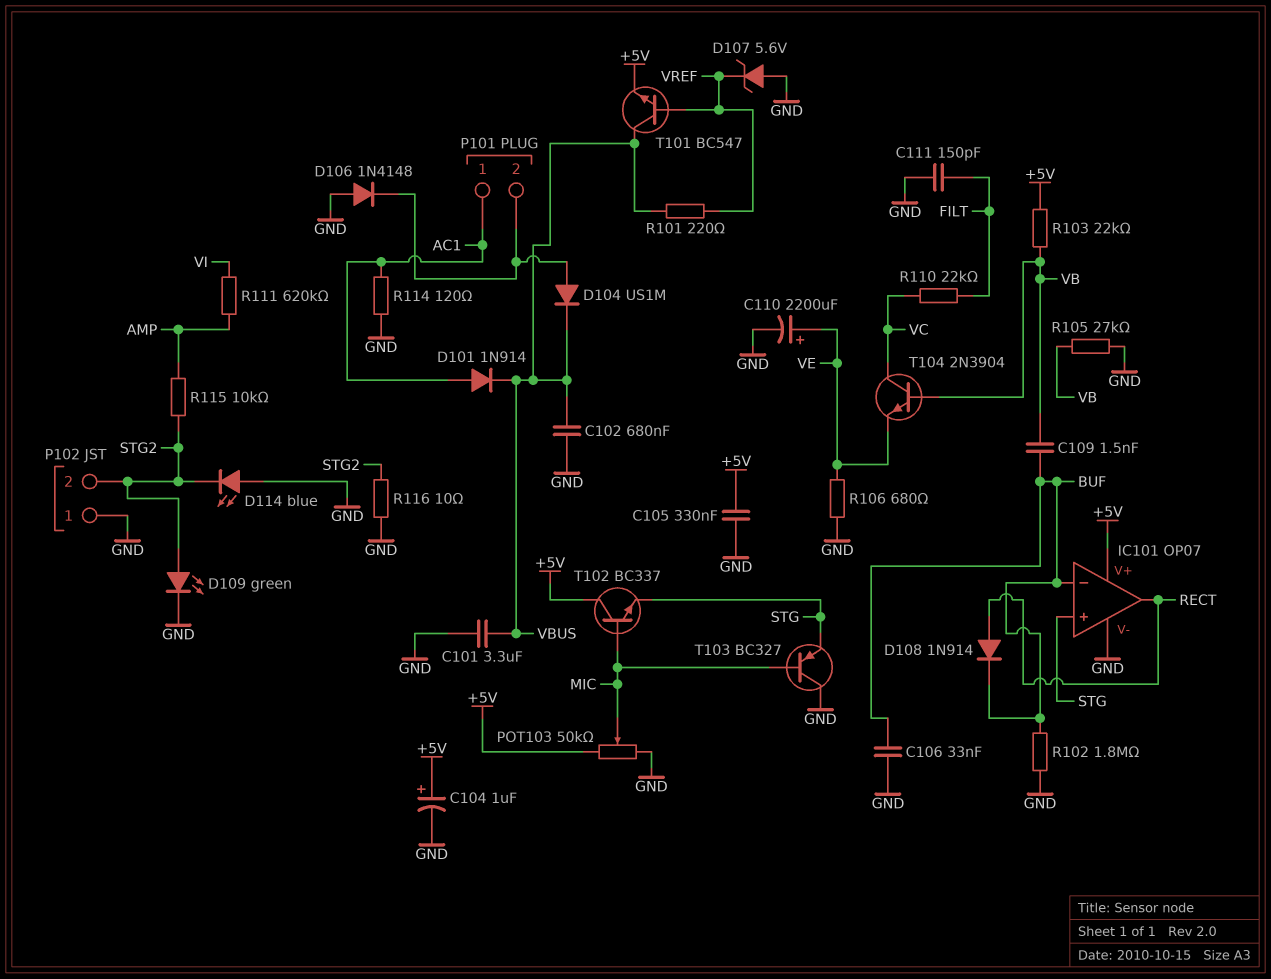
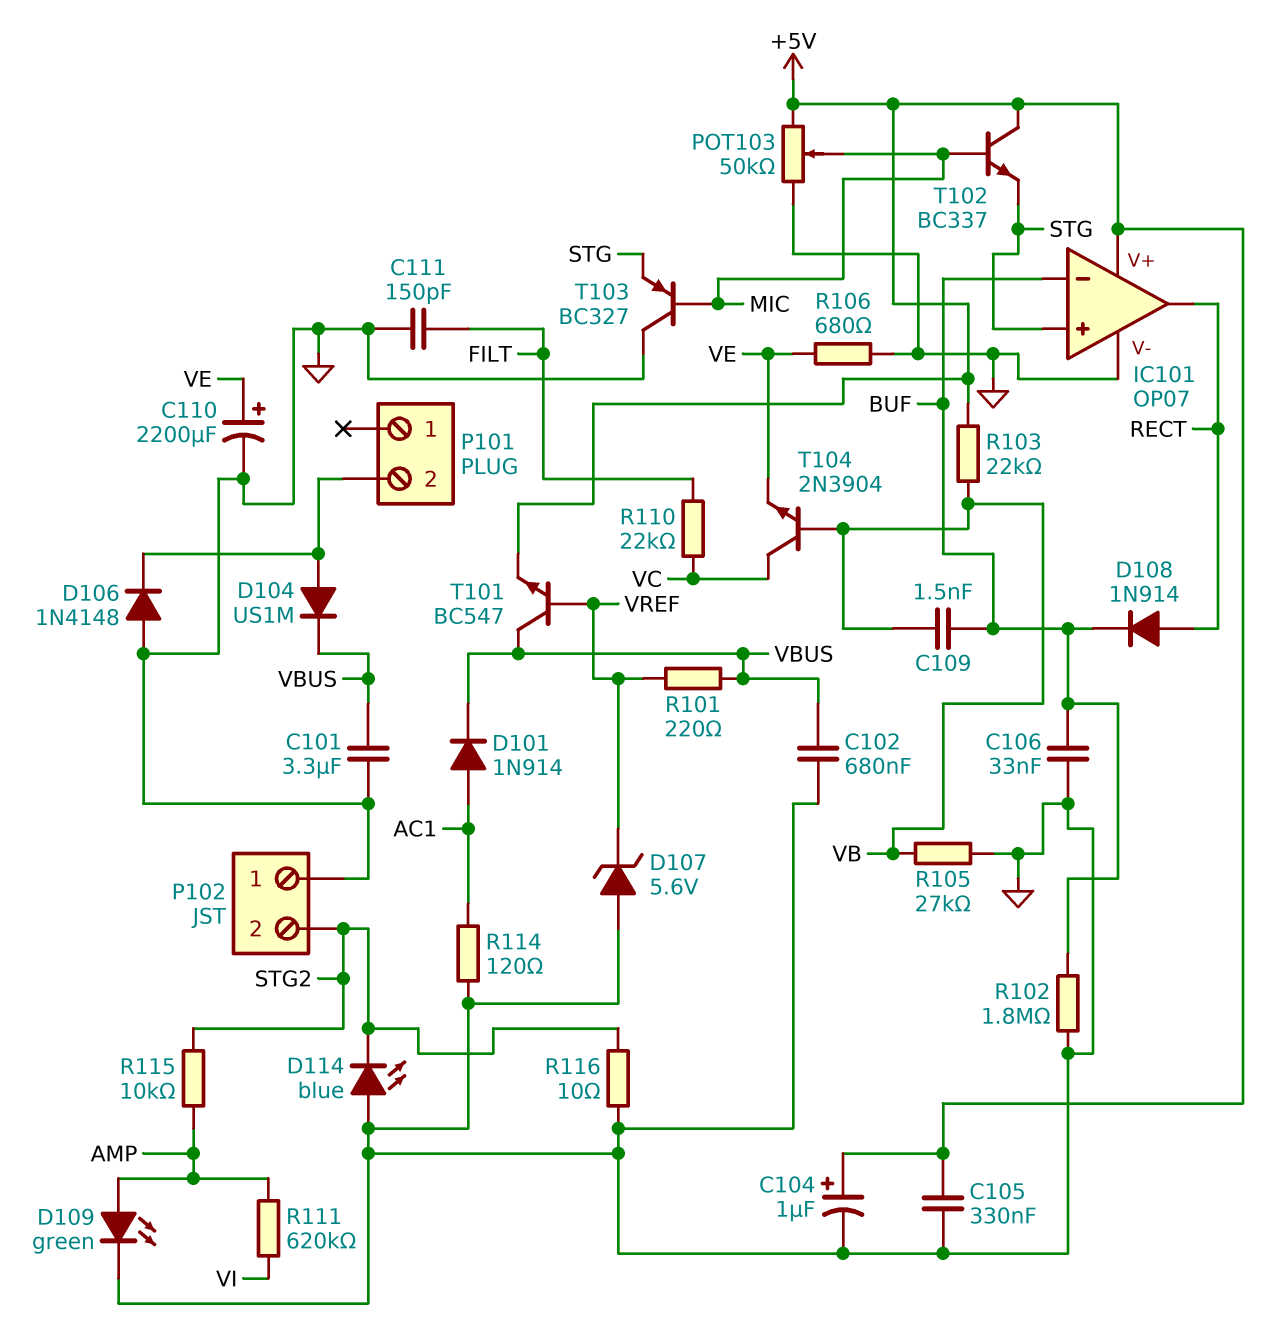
D109: LED green (A STG2, K GND) -> LED green (A AMP, K GND)
P101 pin 1: AC1 -> none

